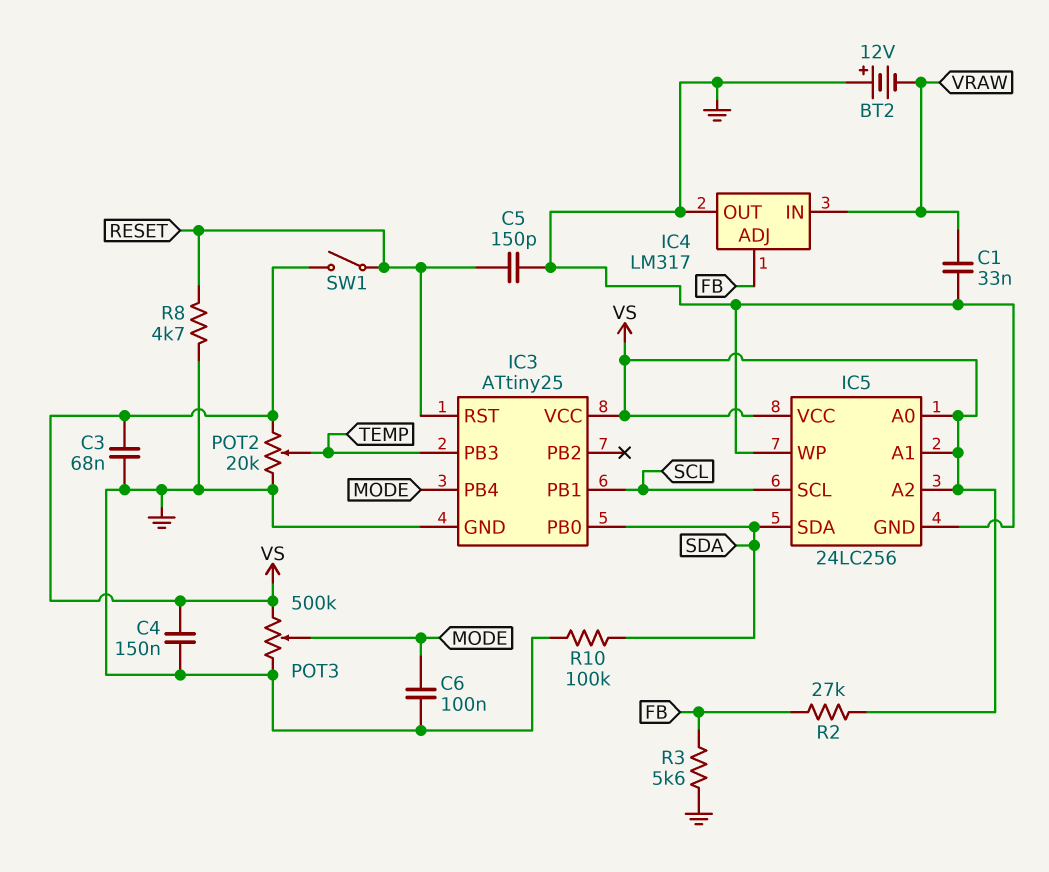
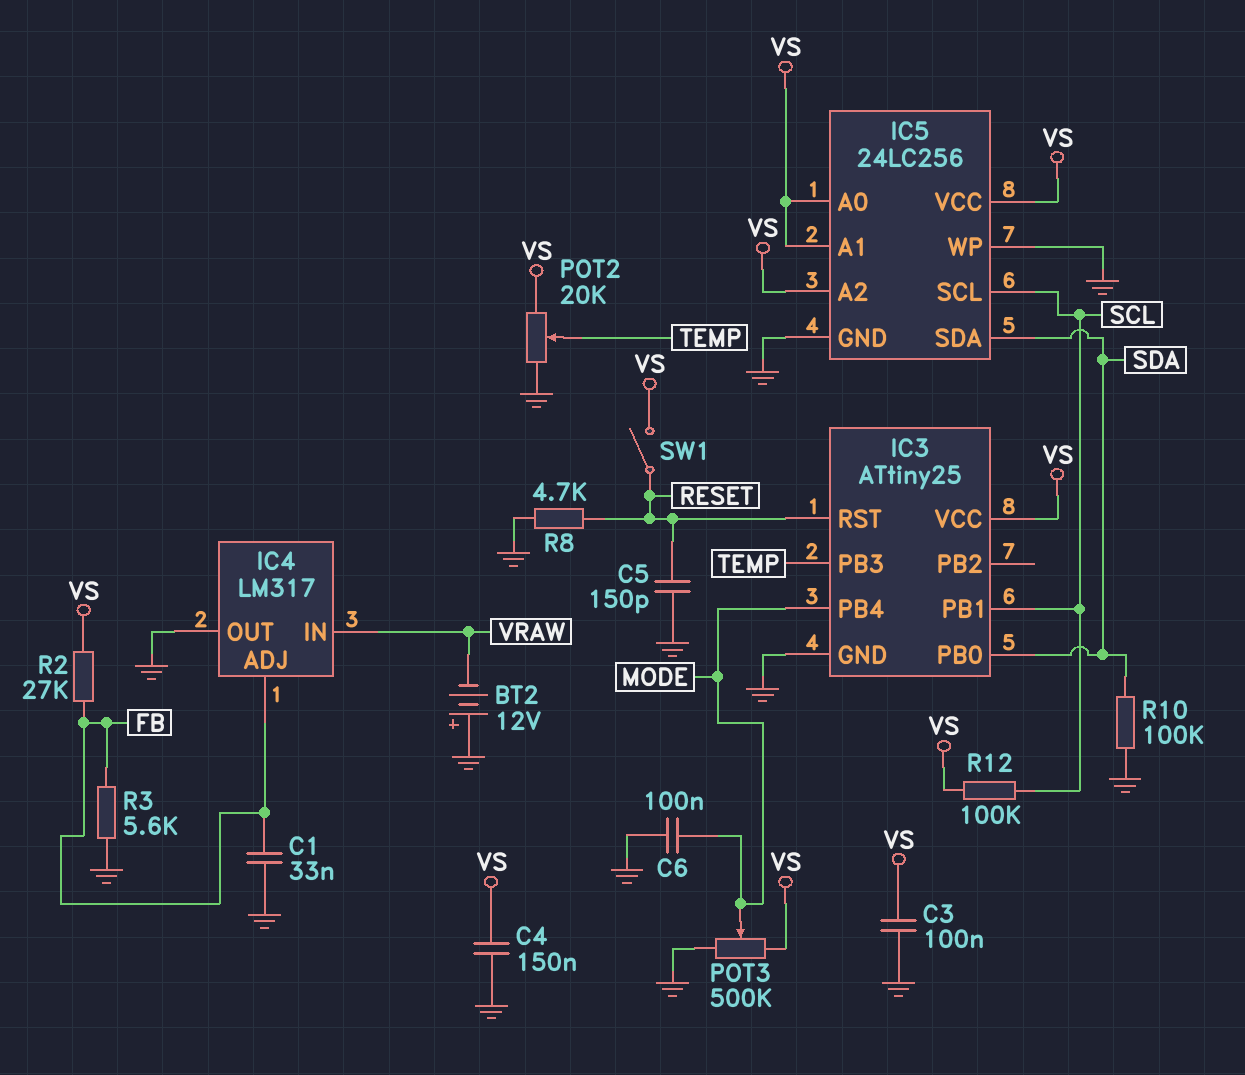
C1: 33nF (GND, VRAW) -> 33nF (FB, GND)
C3: 68nF (GND, VS) -> 100nF (GND, VS)
R12: none -> 100k (SCL, VS)

